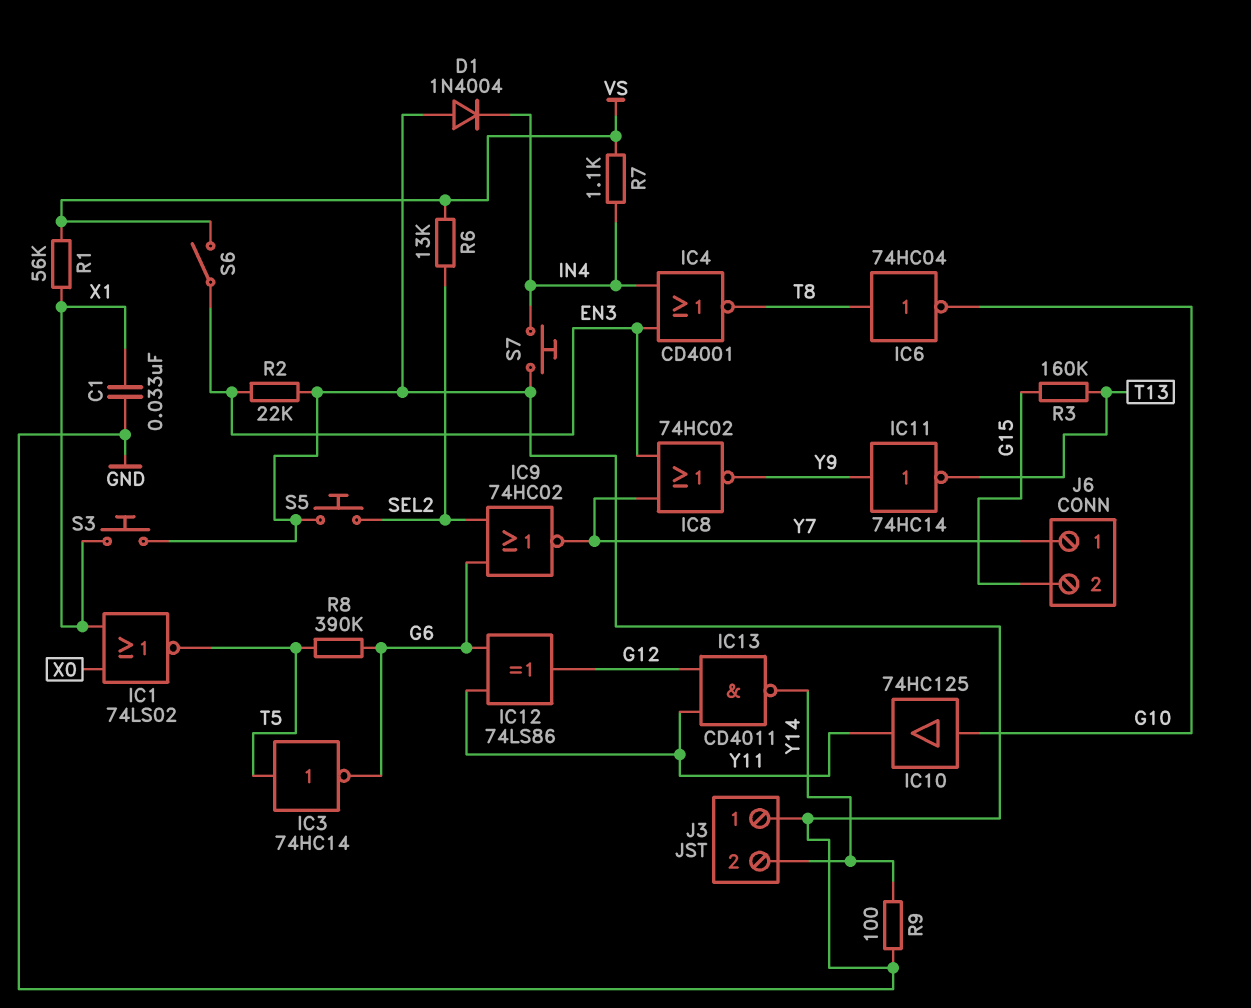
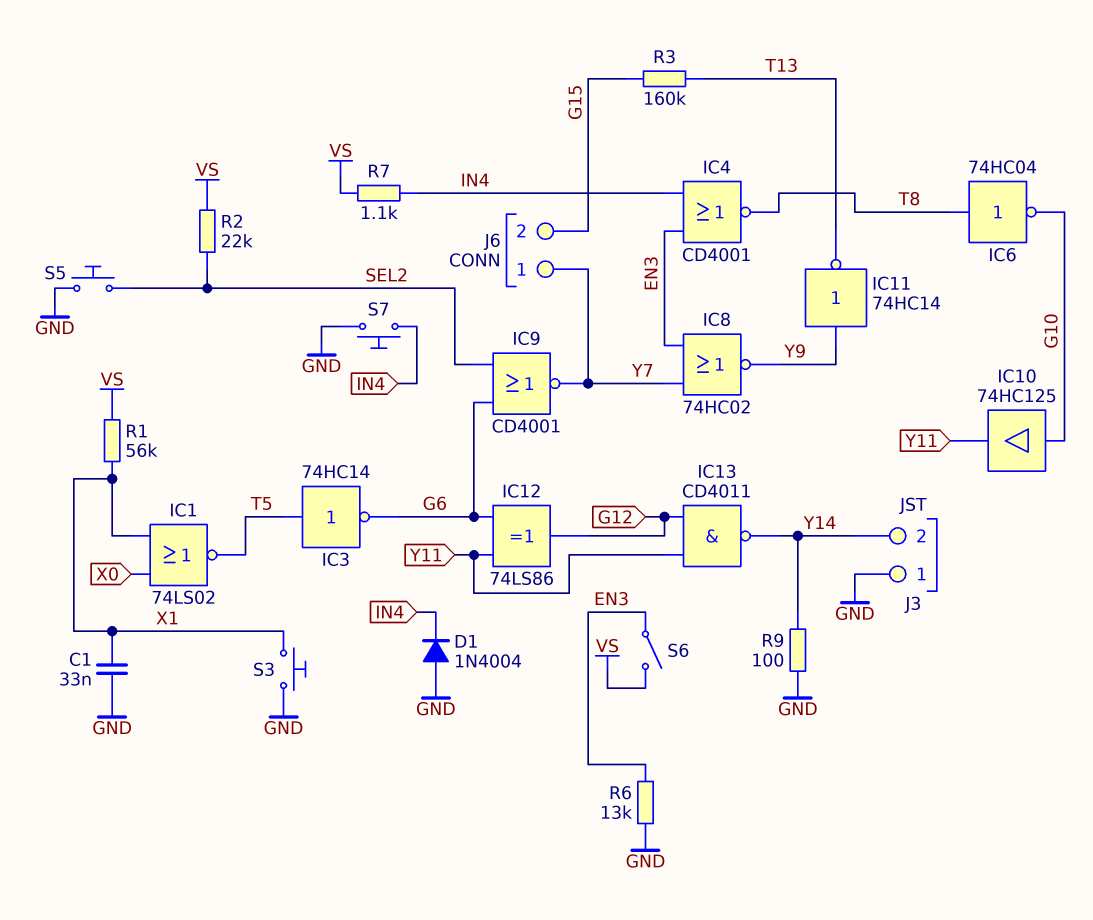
IC9: NOR 74HC02 (in G6, in SEL2, out Y7) -> NOR CD4001 (in G6, in SEL2, out Y7)
R2: 22k (EN3, GND) -> 22k (SEL2, VS)
R6: 13k (SEL2, VS) -> 13k (EN3, GND)
R8: 390k (G6, T5) -> none

